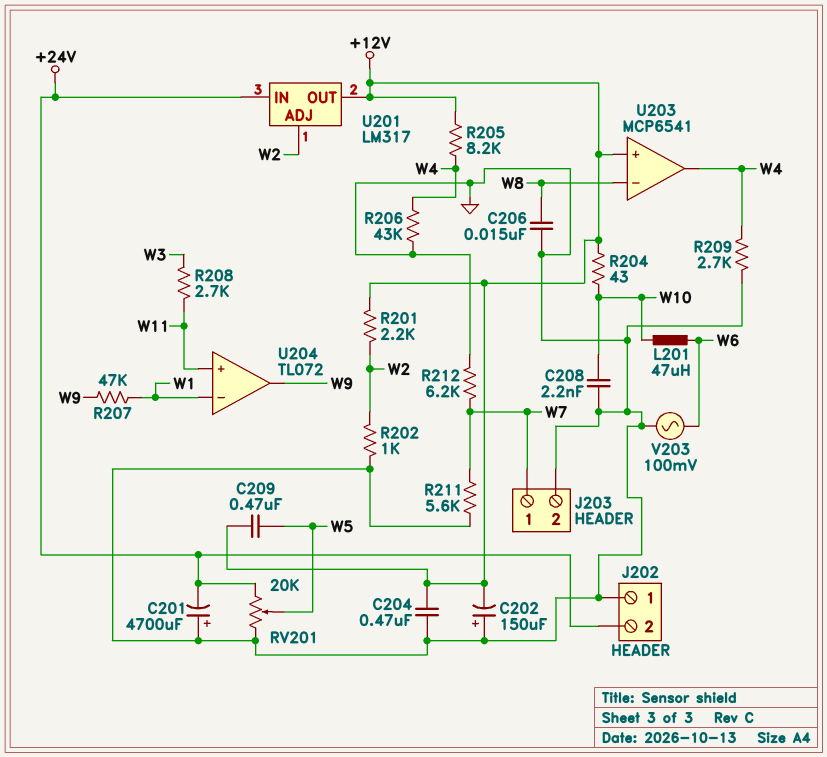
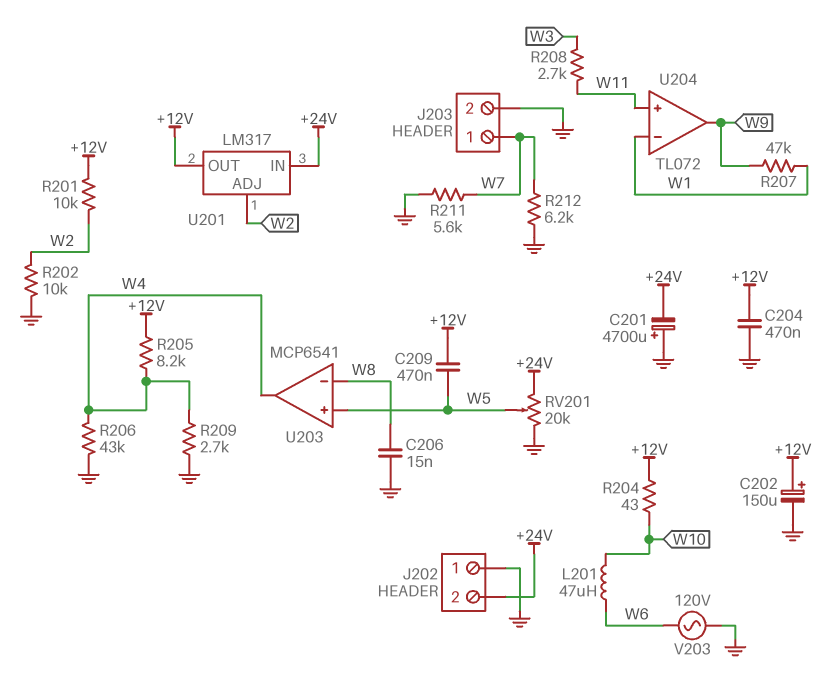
C202: 150uF (plus GND, minus +12V) -> 150uF (plus +12V, minus GND)
C208: 2.2nF (GND, W10) -> none
R201: 2.2k (+12V, W2) -> 10k (+12V, W2)
R202: 1k (GND, W2) -> 10k (GND, W2)
U203 pin in+: +12V -> W5
V203: AC 100mV (GND, W6) -> AC 120V (GND, W6)

